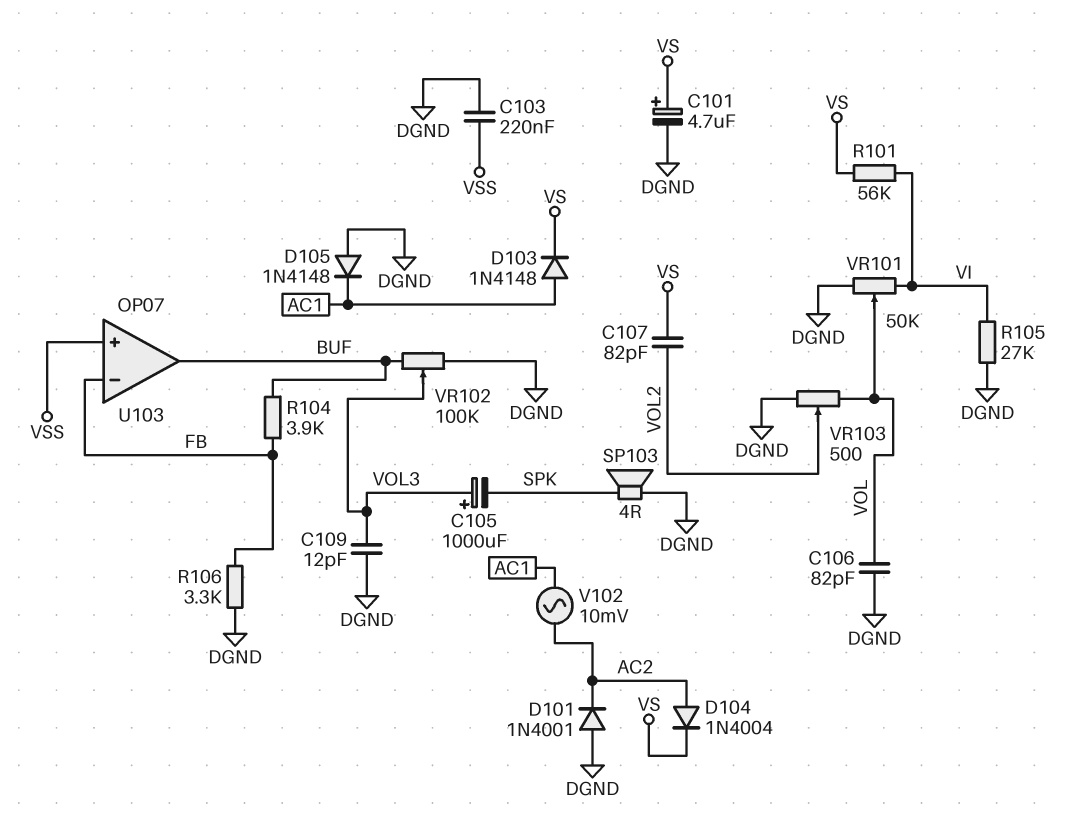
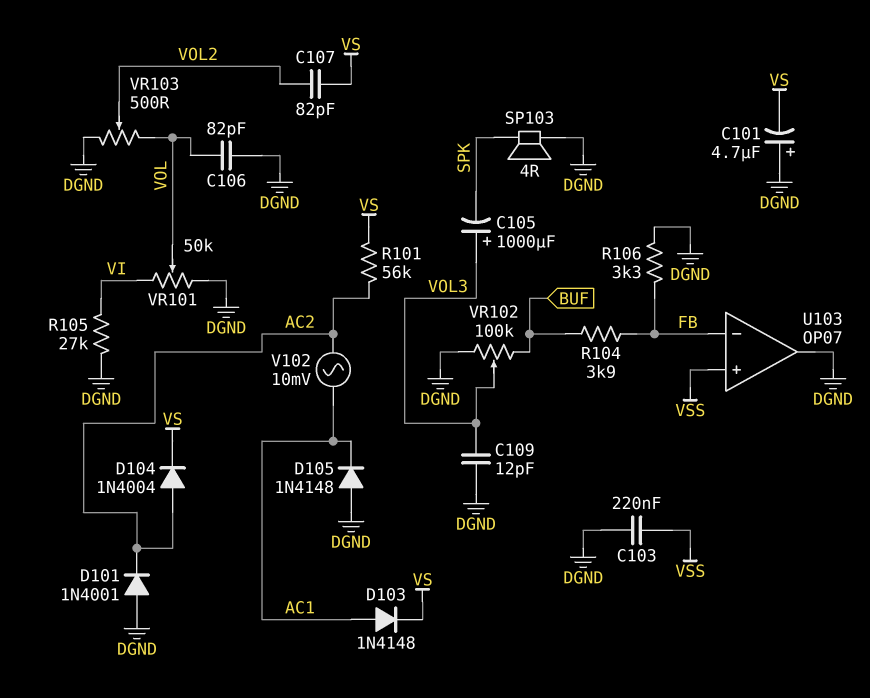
C101: 4.7uF (plus VS, minus DGND) -> 4.7uF (plus DGND, minus VS)
R101: 56k (VI, VS) -> 56k (AC2, VS)
U103 pin out: BUF -> DGND

